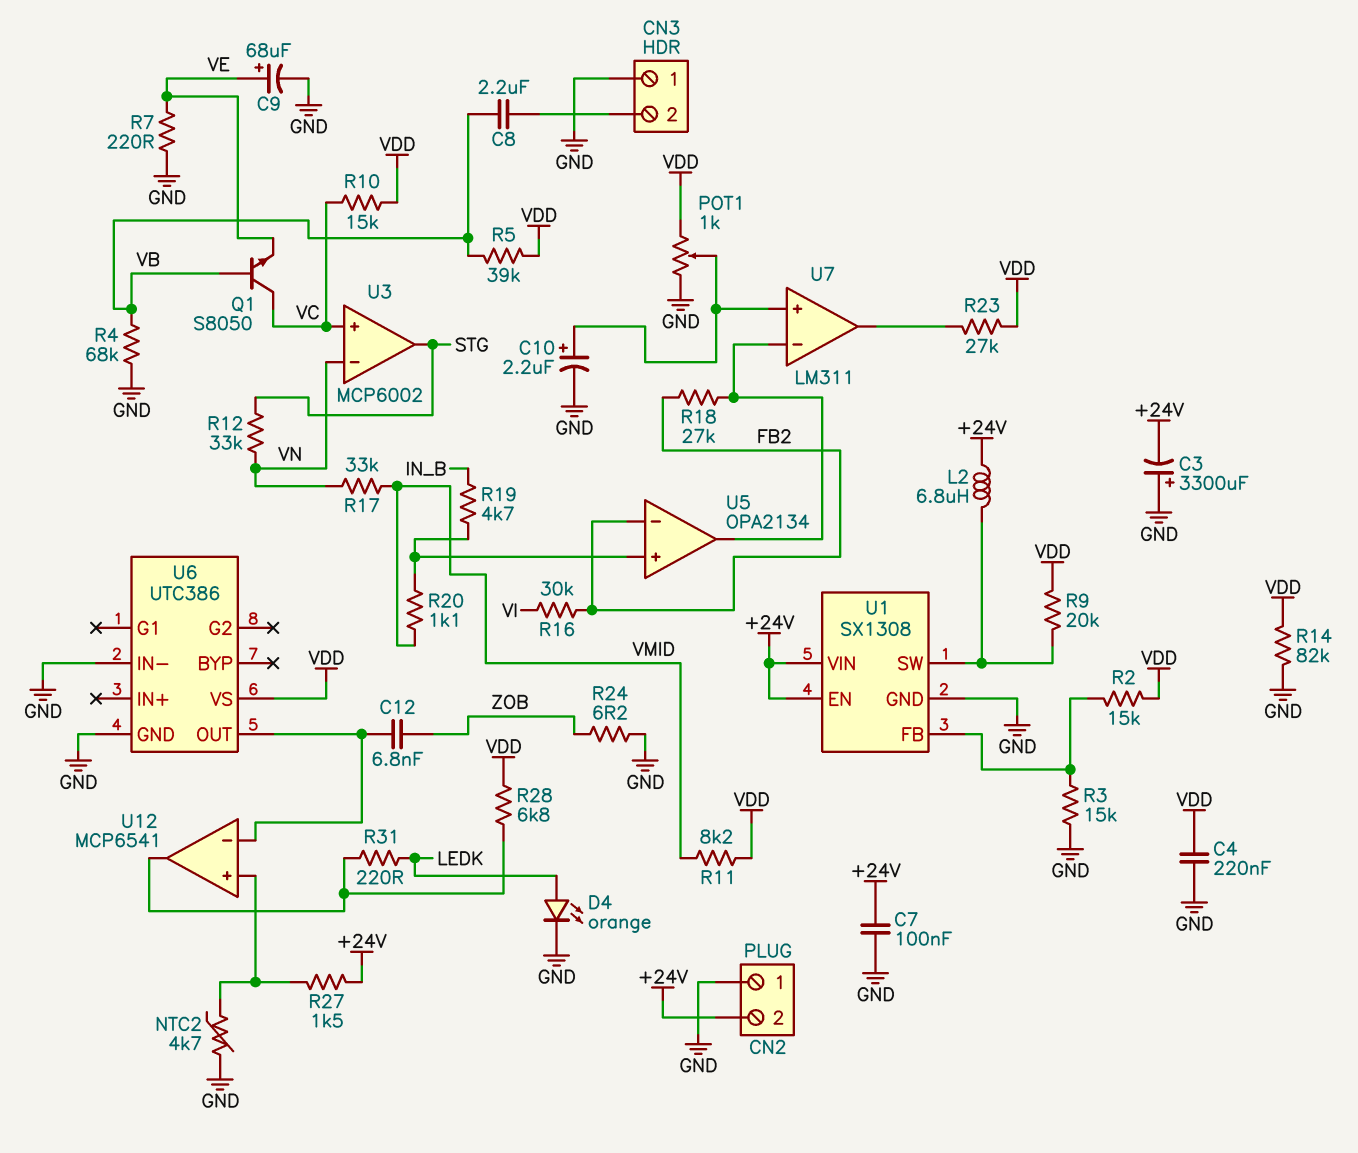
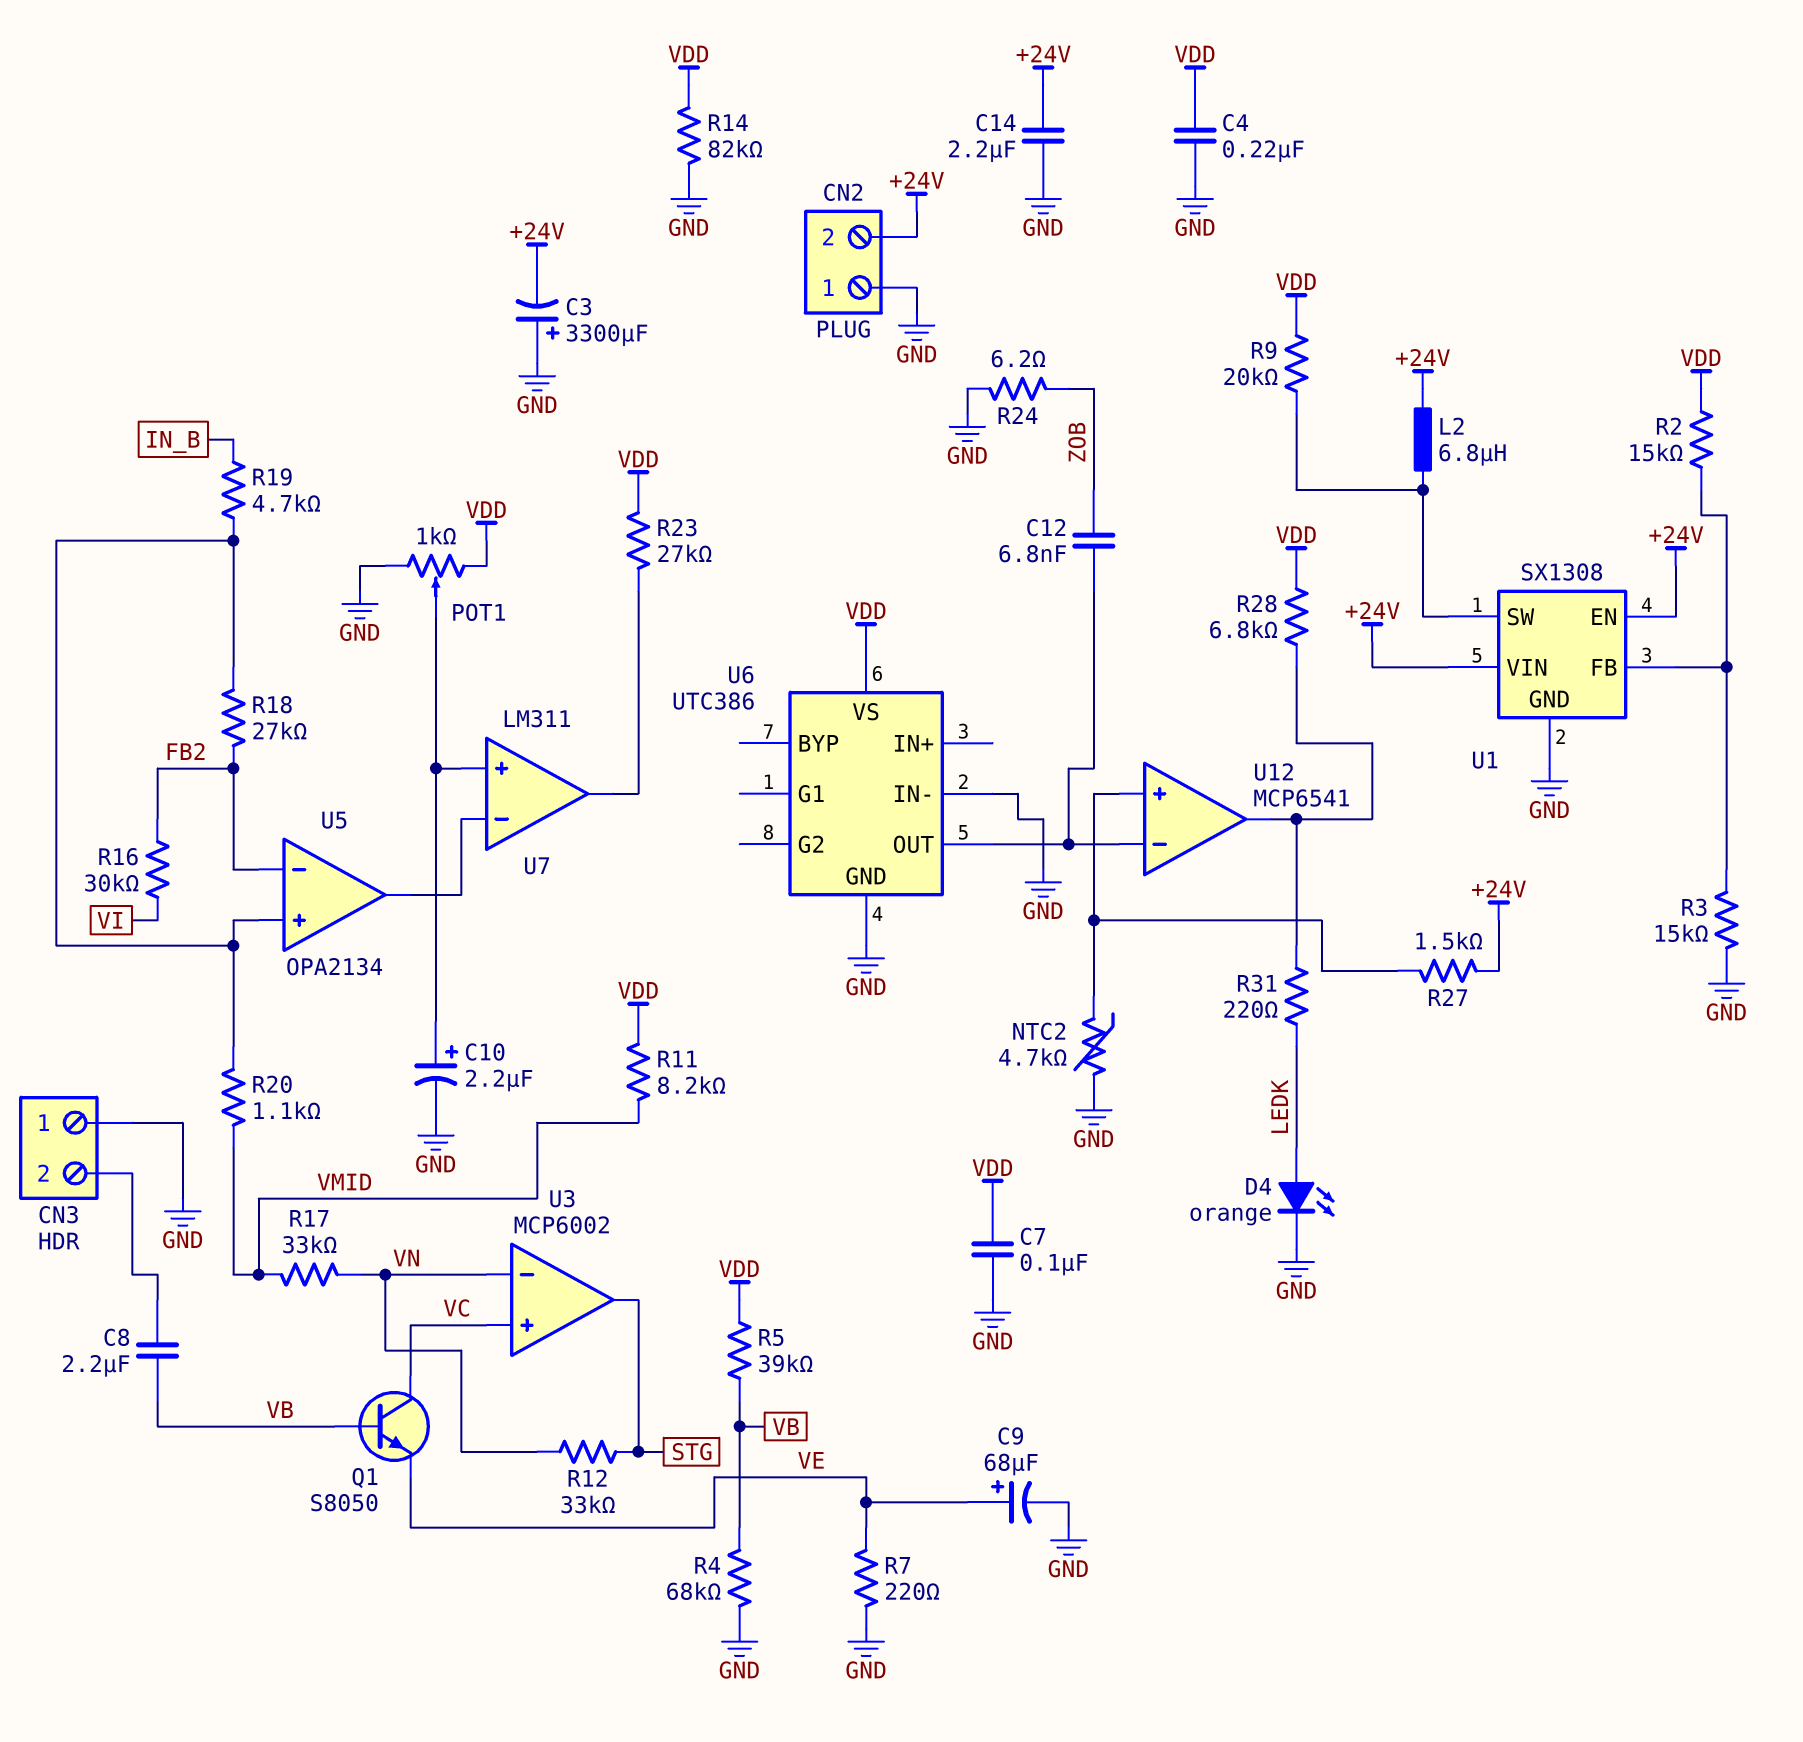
C7: 100nF (+24V, GND) -> 100nF (GND, VDD)
C14: none -> 2.2uF (+24V, GND)
R10: 15k (VC, VDD) -> none
R18: 27k (FB2, U5/out) -> 27k (FB2, U5/in+)

